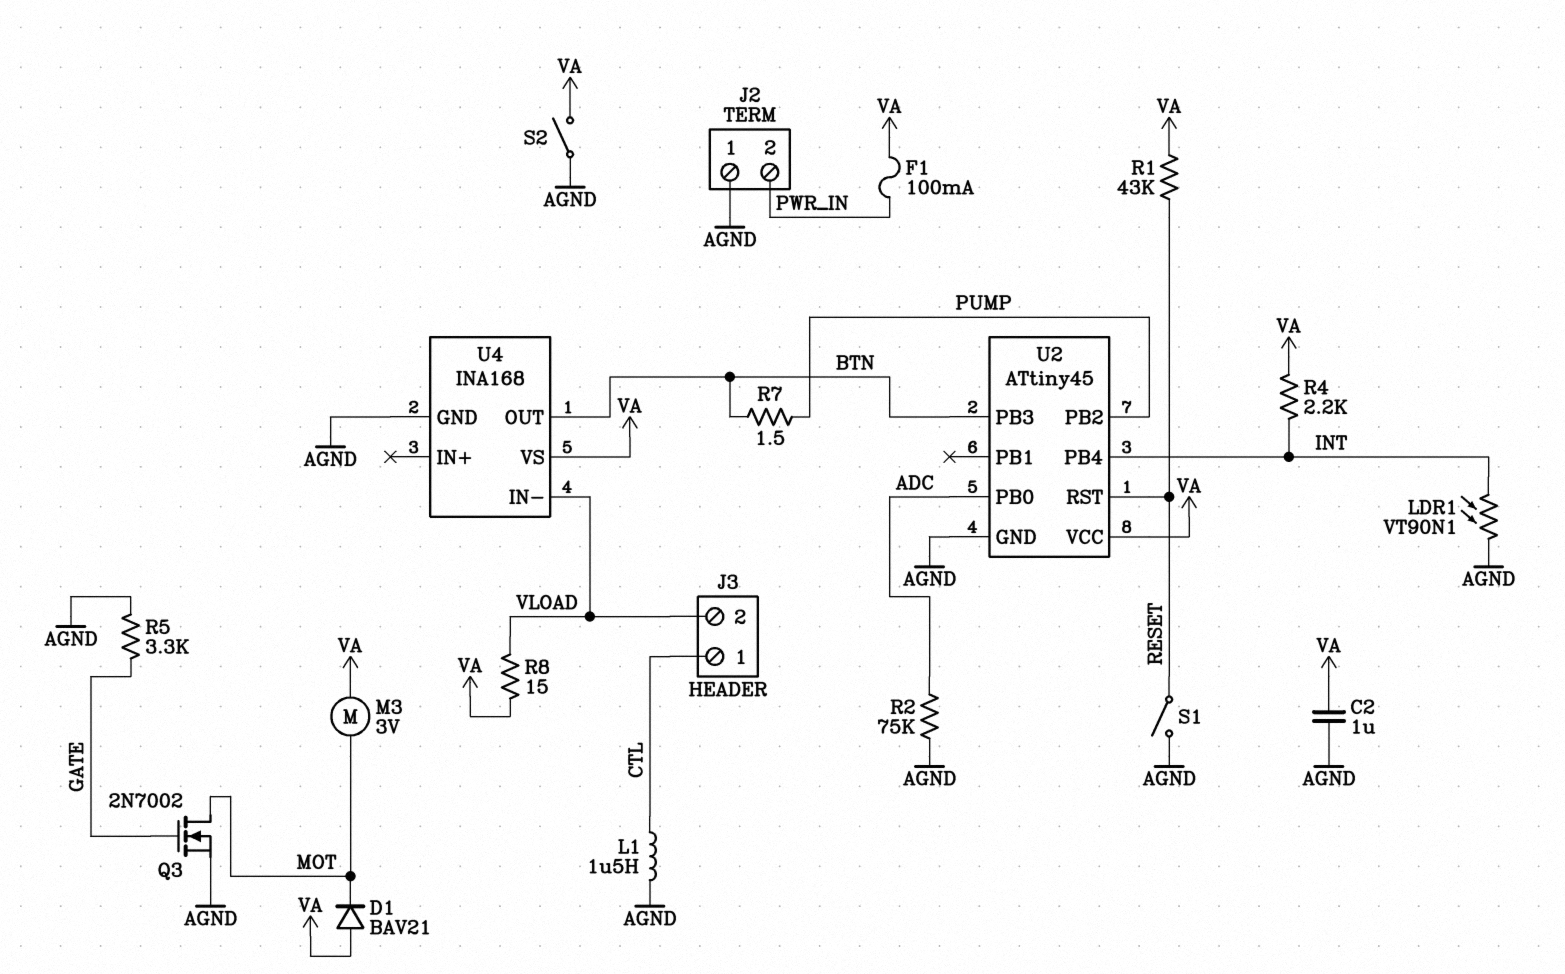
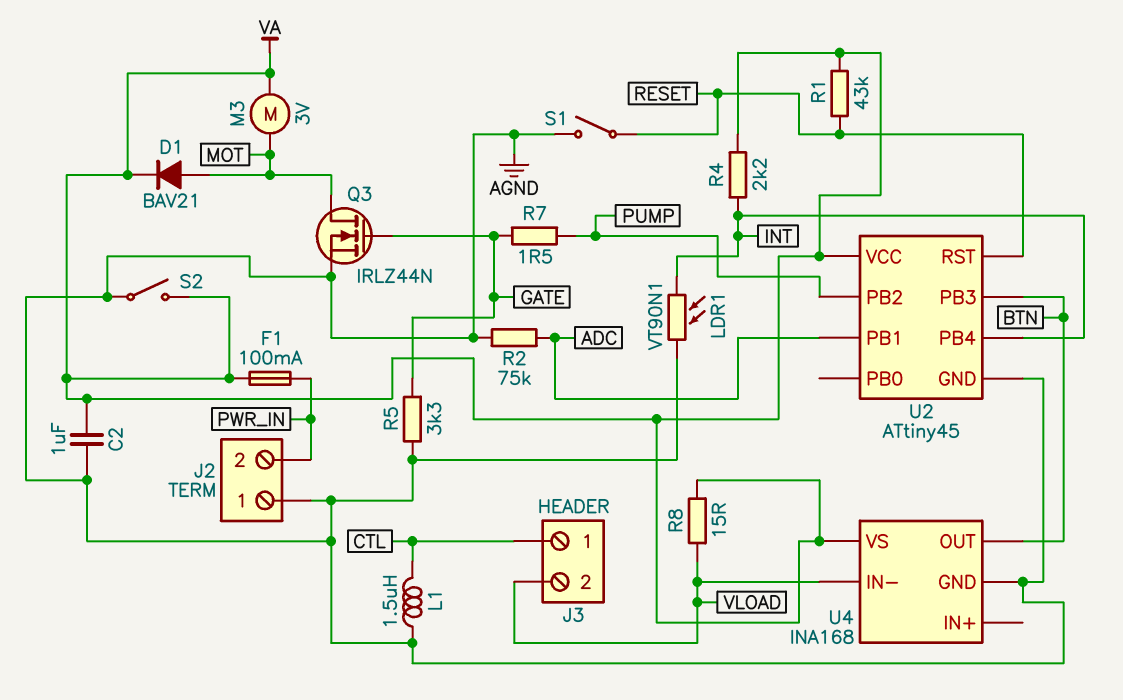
D1: diode BAV21 (A VA, K MOT) -> diode BAV21 (A MOT, K VA)
Q3: NMOS 2N7002 (G GATE, D MOT, S AGND) -> NMOS IRLZ44N (G GATE, D MOT, S AGND)
R7: 1.5 (BTN, PUMP) -> 1.5 (GATE, PUMP)
U2 pin PB0: ADC -> none
U2 pin PB1: none -> ADC

